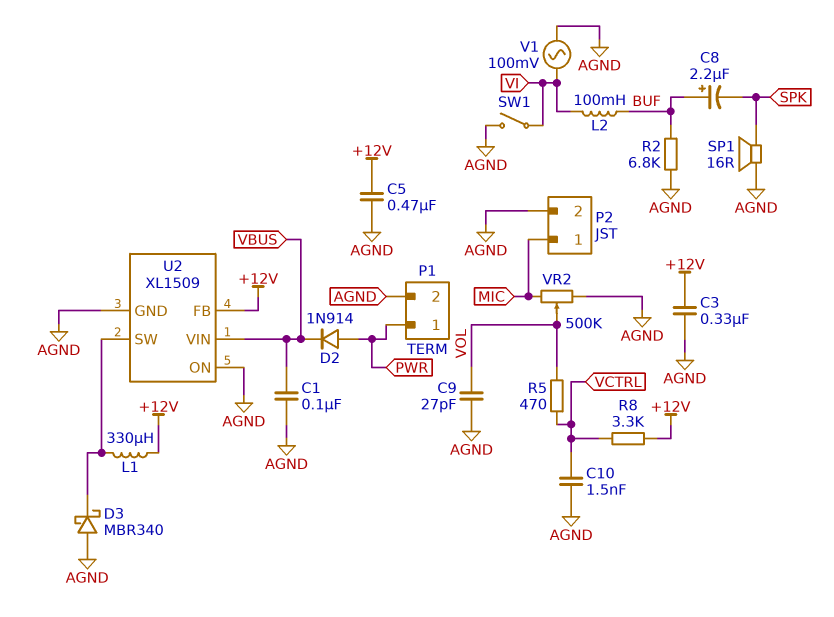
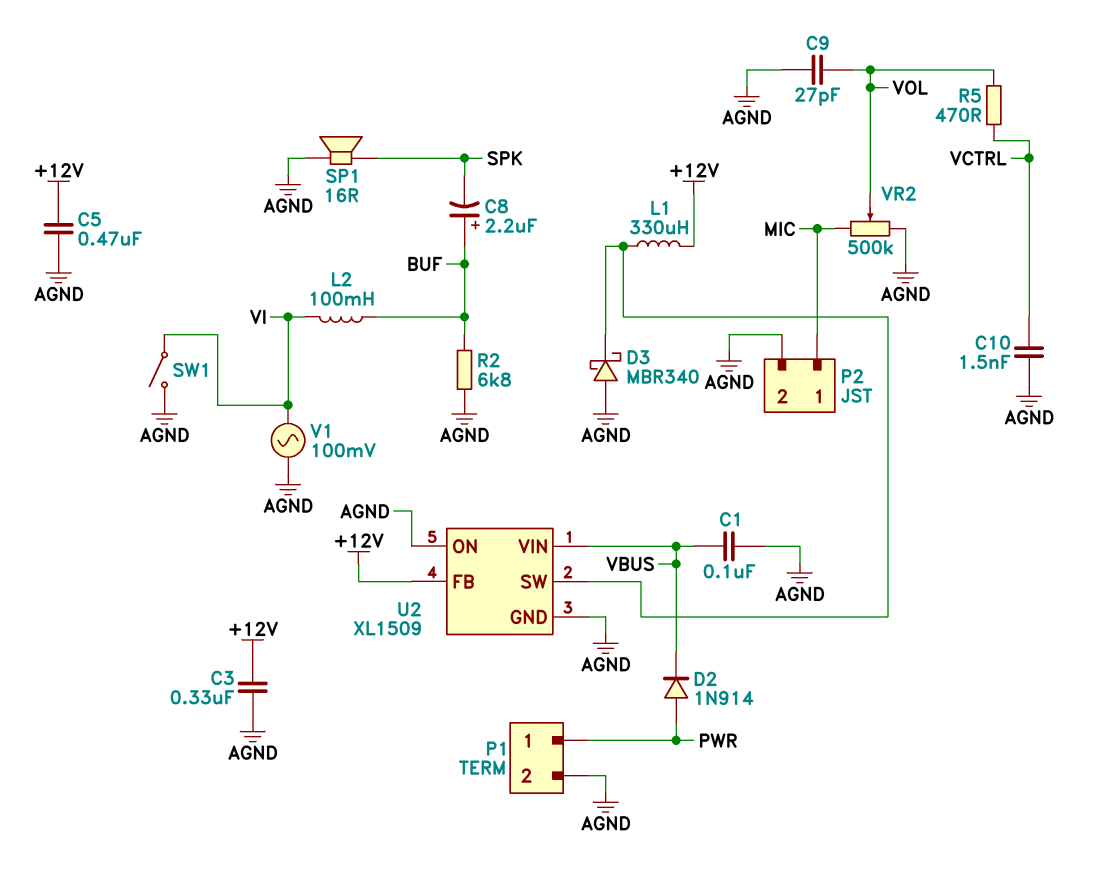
R8: 3.3k (+12V, VCTRL) -> none

